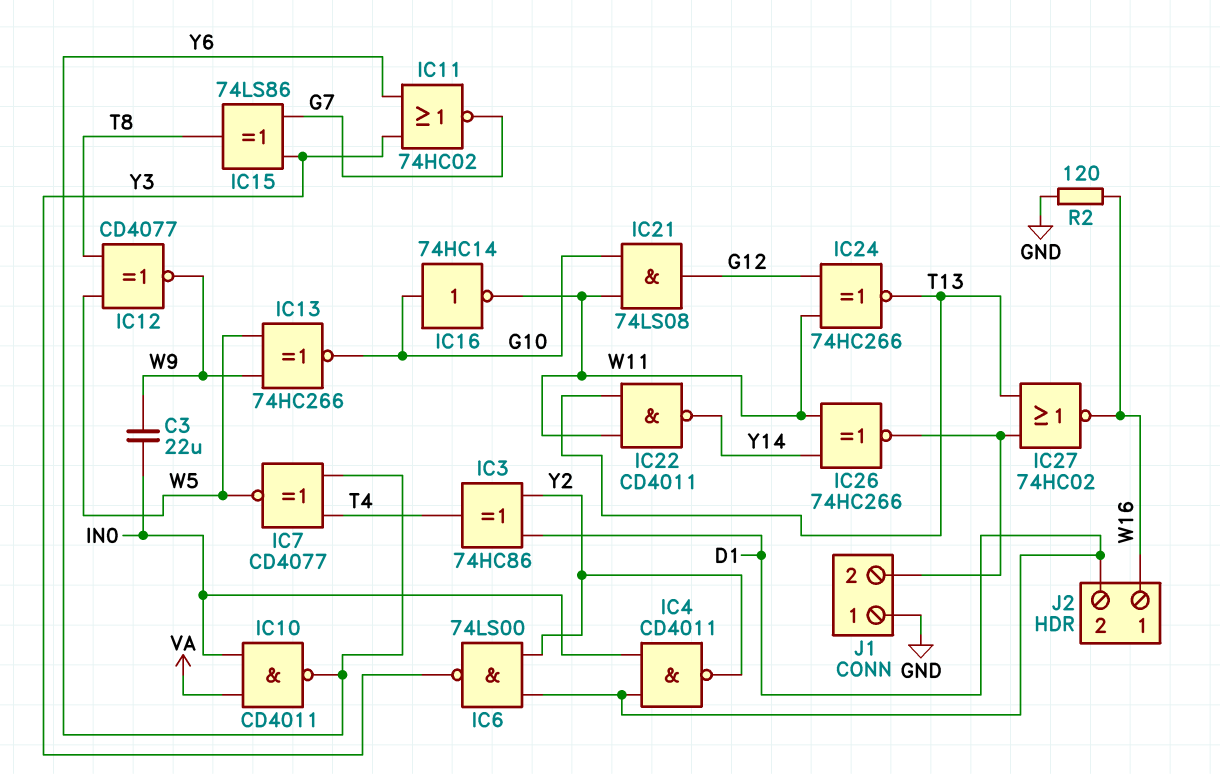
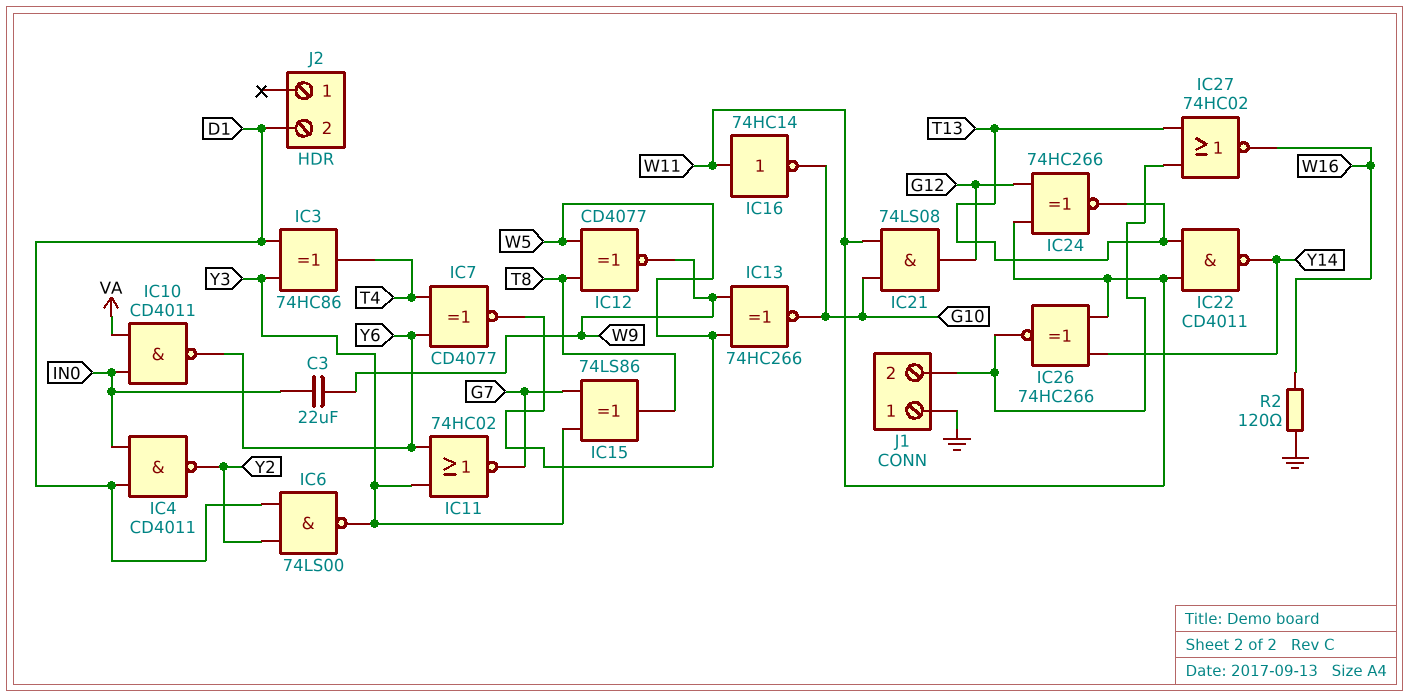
IC3: XOR 74HC86 (in D1, in Y2, out T4) -> XOR 74HC86 (in D1, in Y3, out T4)
IC16: NOT 74HC14 (in G10, out W11) -> NOT 74HC14 (in W11, out G10)
J2 pin 1: W16 -> none

